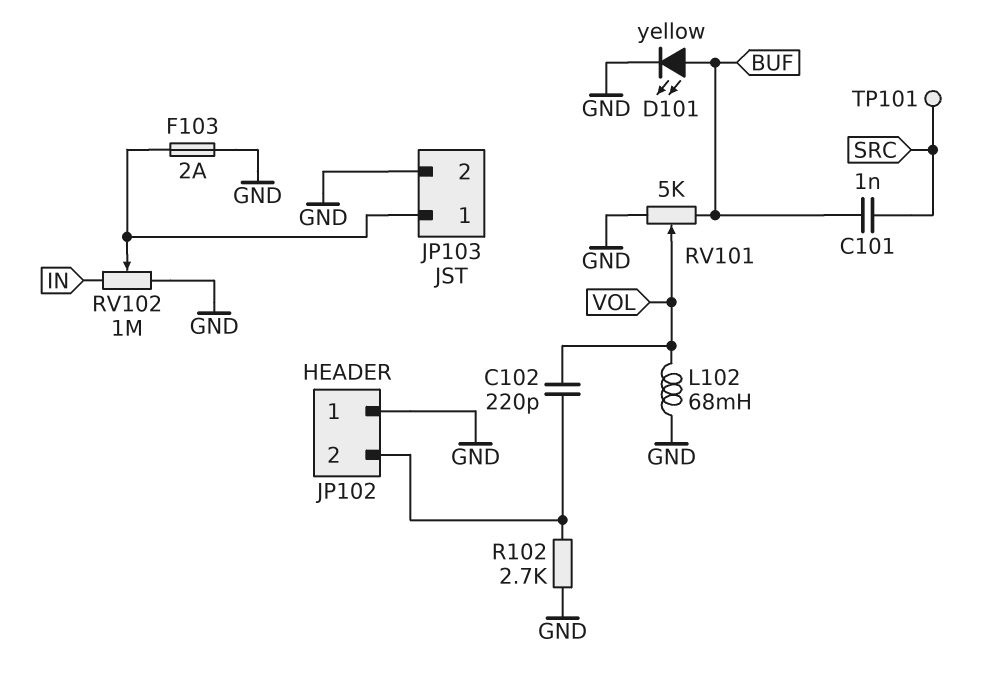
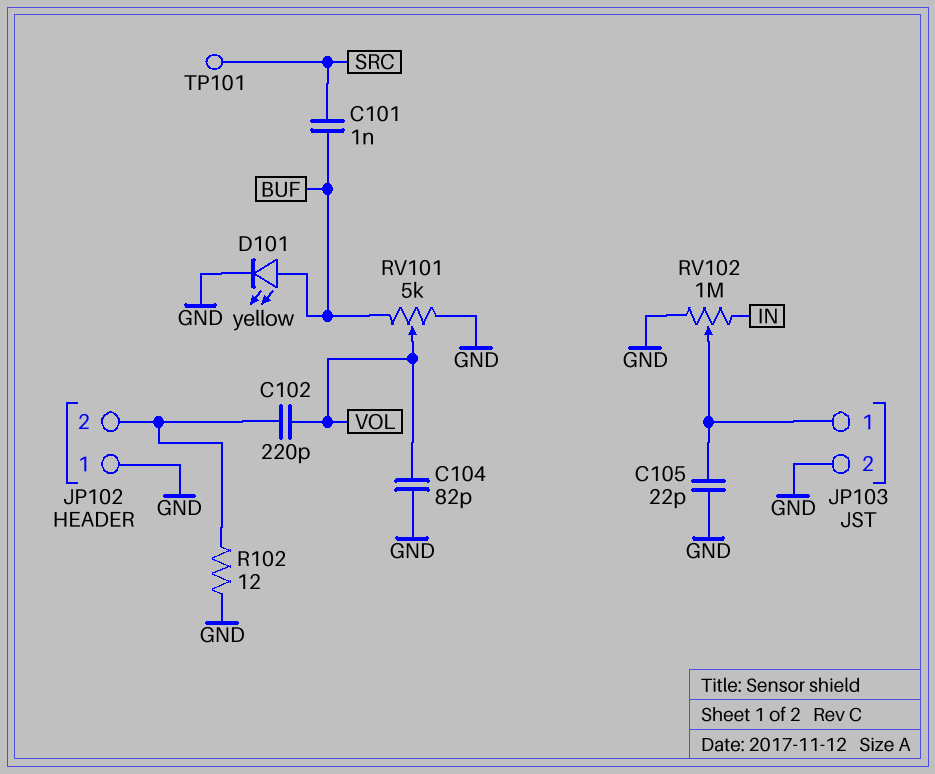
C104: none -> 82pF (GND, VOL)
C105: none -> 22pF (GND, JP103/1)
F103: 2A (GND, JP103/1) -> none
L102: 68mH (GND, VOL) -> none
R102: 2.7k (GND, JP102/2) -> 12 (GND, JP102/2)

